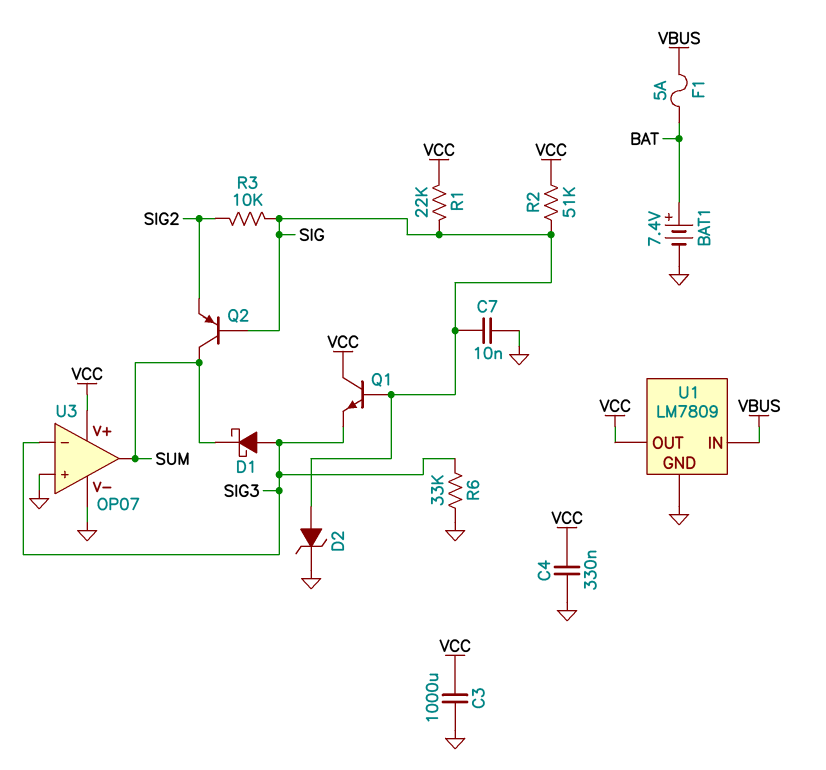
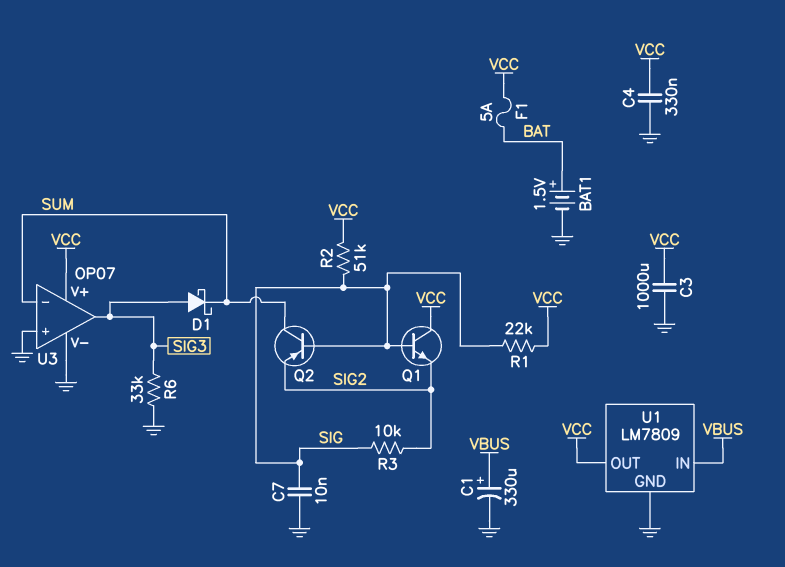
BAT1: 7.4V (plus BAT, minus GND) -> 1.5V (plus BAT, minus GND)
C1: none -> 330uF (plus VBUS, minus GND)
D2: zener (A SIG, K GND) -> none
F1: 5A (BAT, VBUS) -> 5A (BAT, VCC)
Q1: NPN (B SIG, C VCC, E SIG3) -> NPN (B SIG, C VCC, E SIG2)
U3 pin in-: SIG3 -> SUM
U3 pin out: SUM -> SIG3

